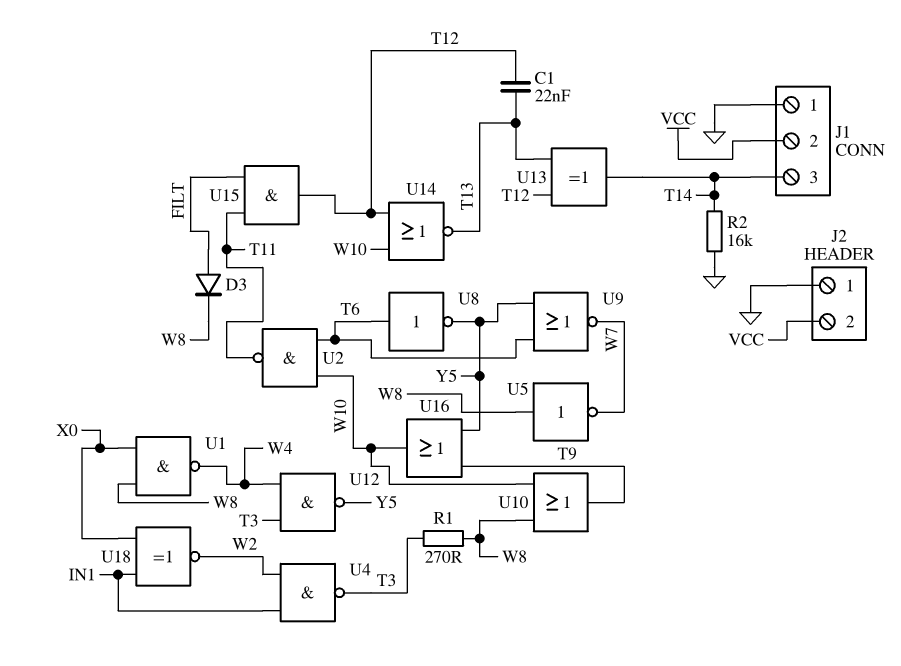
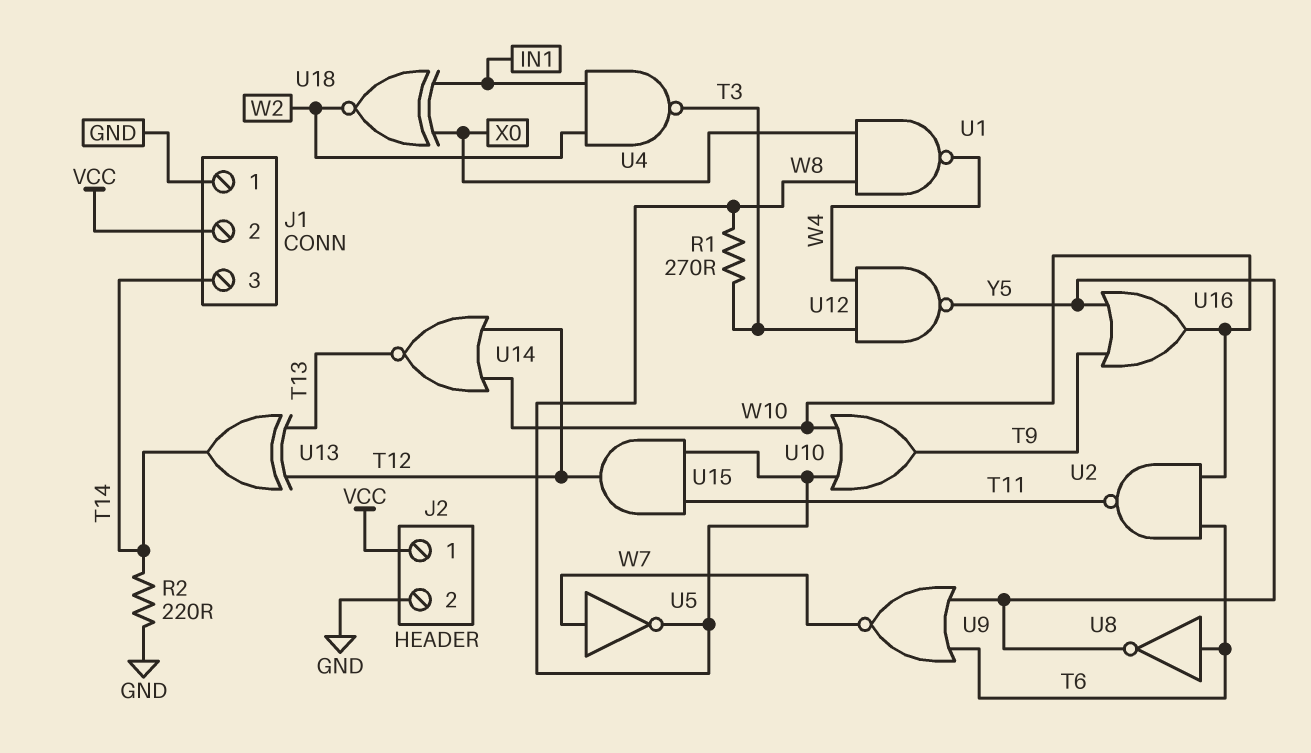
C1: 22nF (T12, T13) -> none
D3: diode (A FILT, K W8) -> none
J2 pin 1: GND -> VCC
J2 pin 2: VCC -> GND
R2: 16k (GND, T14) -> 220 (GND, T14)
U5: NOT (in W8, out W7) -> NOT (in W7, out W8)
U15: AND (in FILT, in T11, out T12) -> AND (in T11, in W8, out T12)

